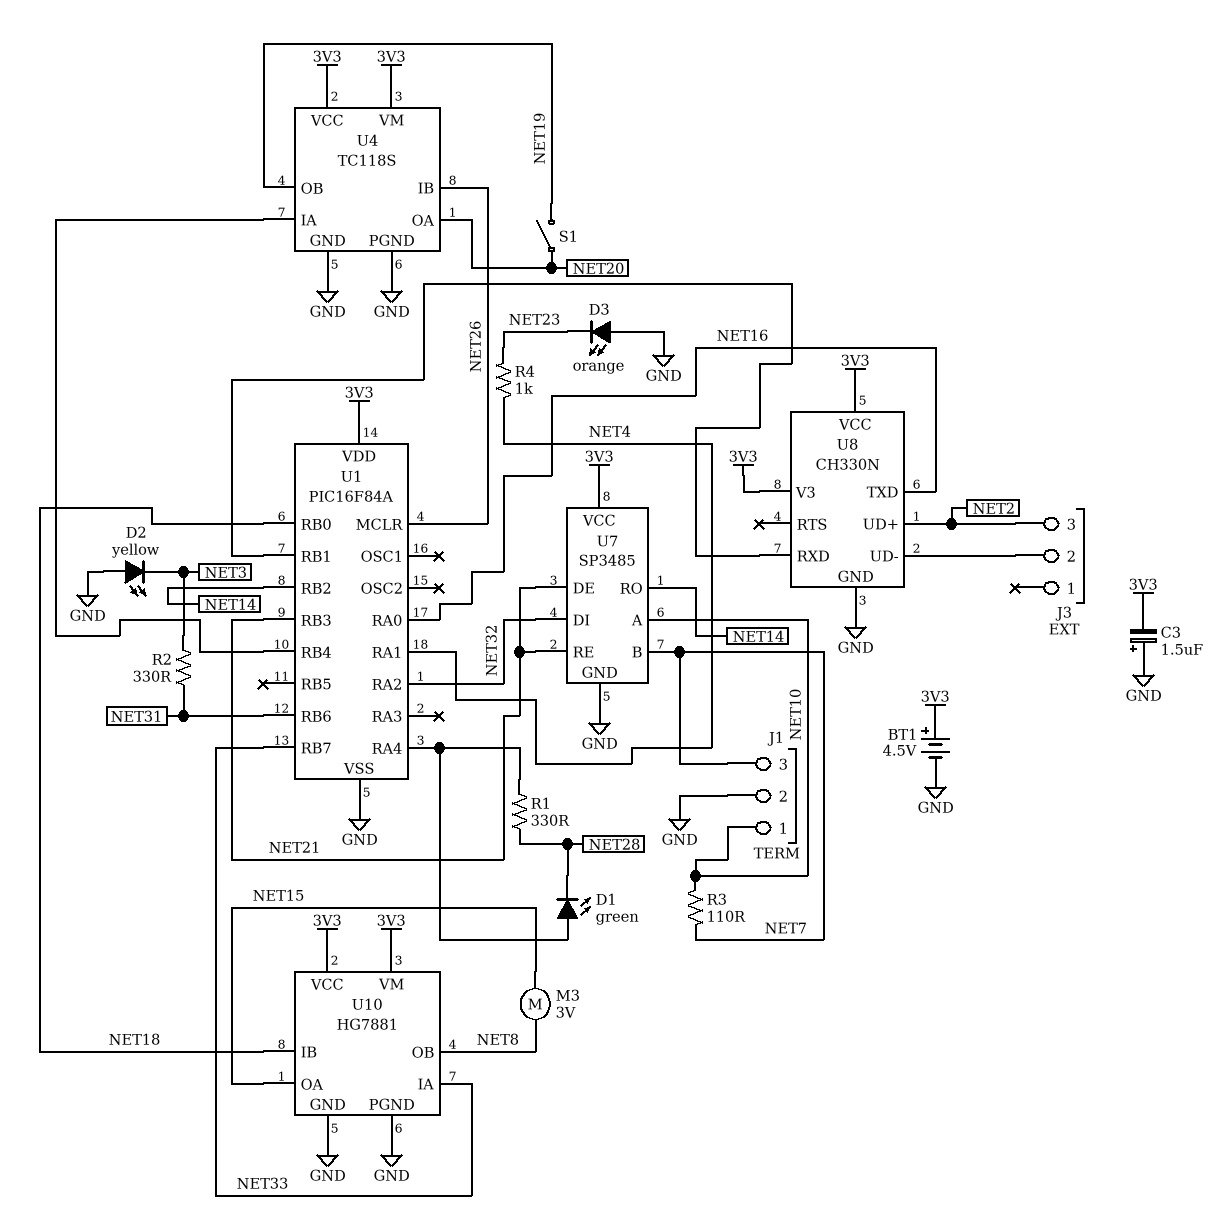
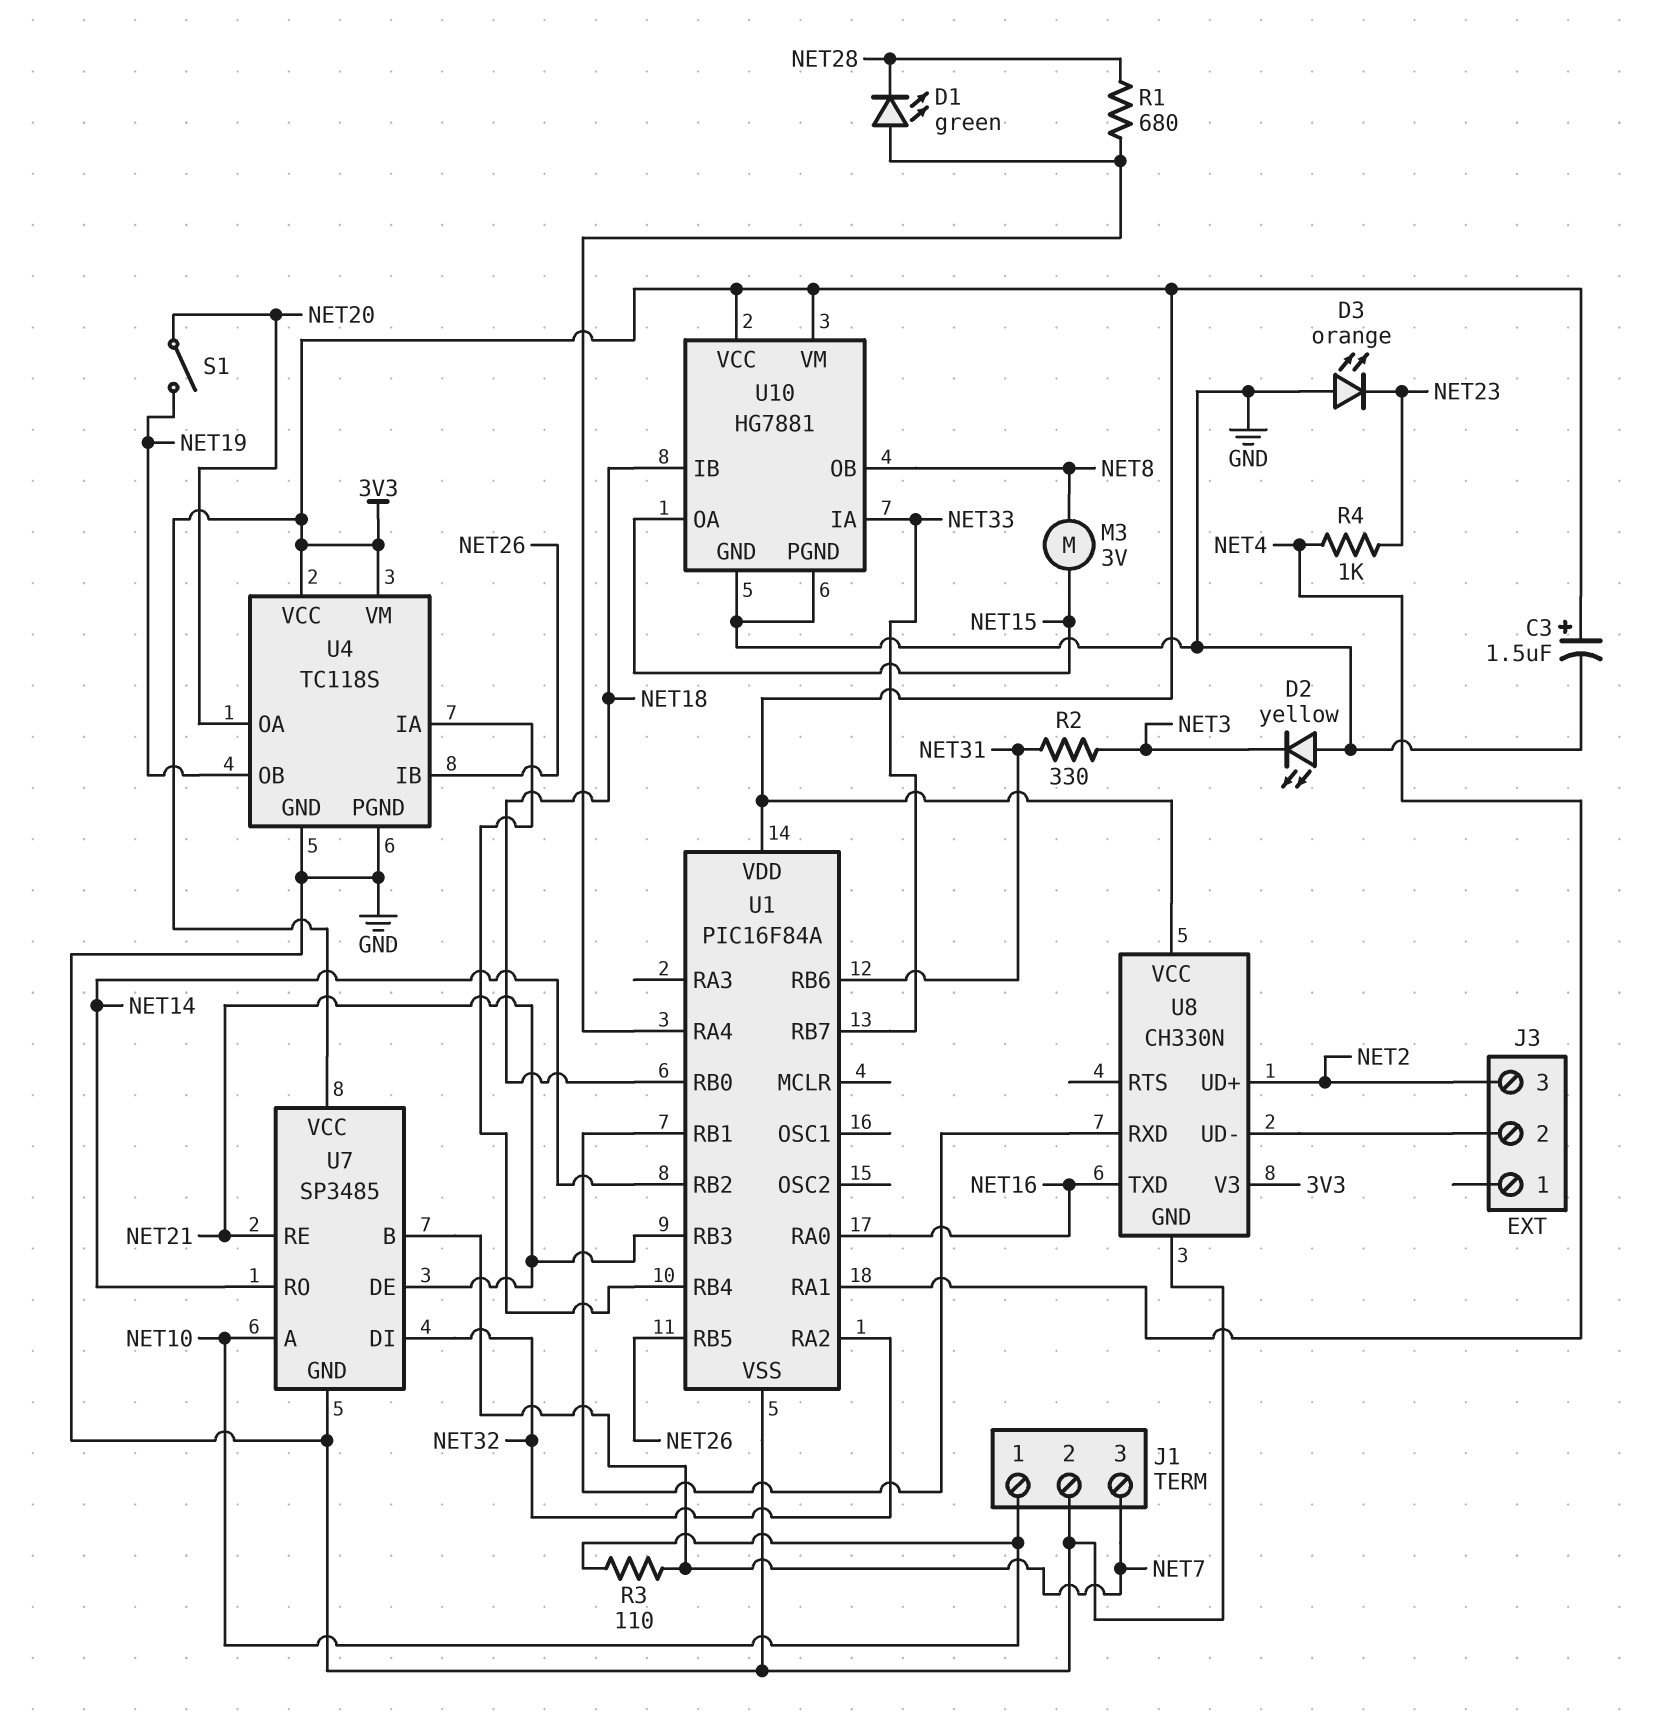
BT1: 4.5V (plus 3V3, minus GND) -> none
C3: 1.5uF (plus GND, minus 3V3) -> 1.5uF (plus 3V3, minus GND)
R1: 330 (NET28, U1/RA4) -> 680 (NET28, U1/RA4)
U1 pin MCLR: NET26 -> none
U1 pin RB5: none -> NET26

